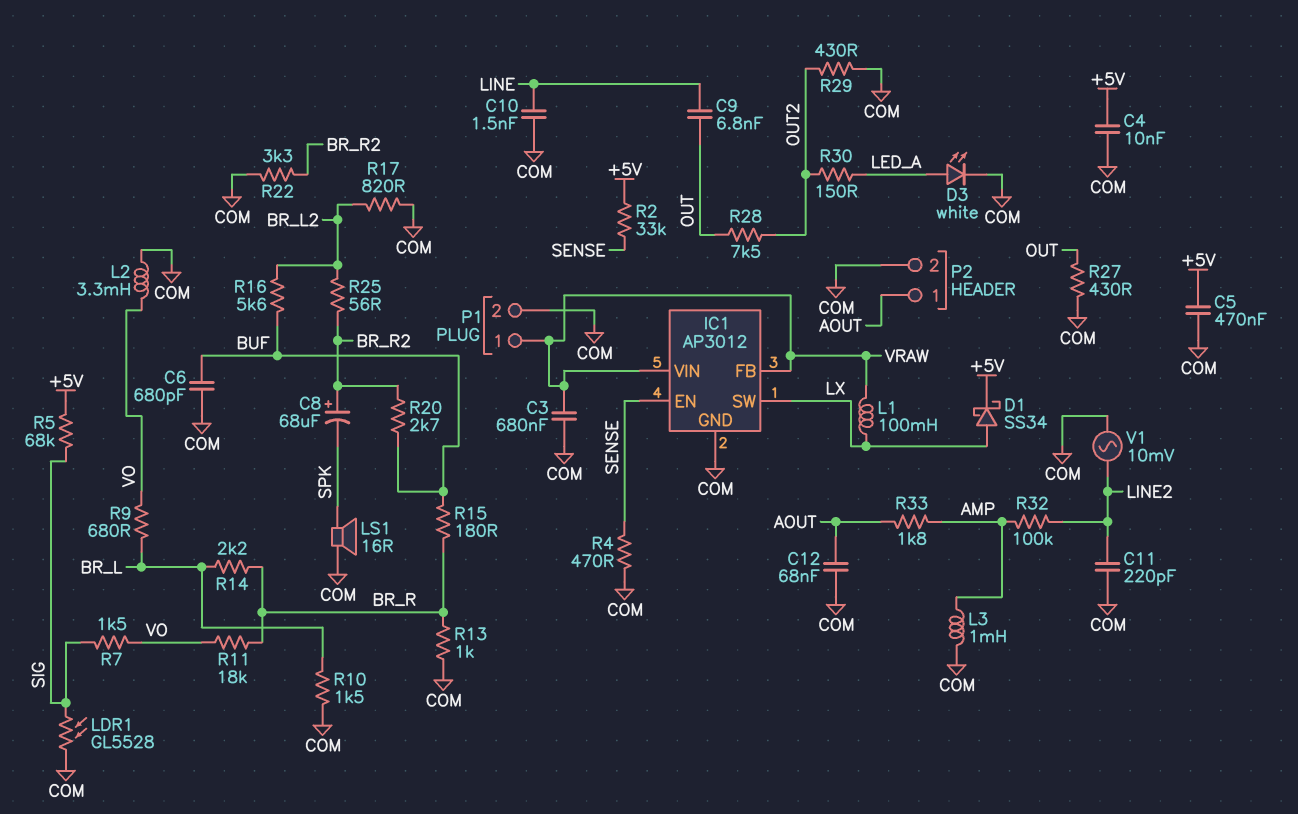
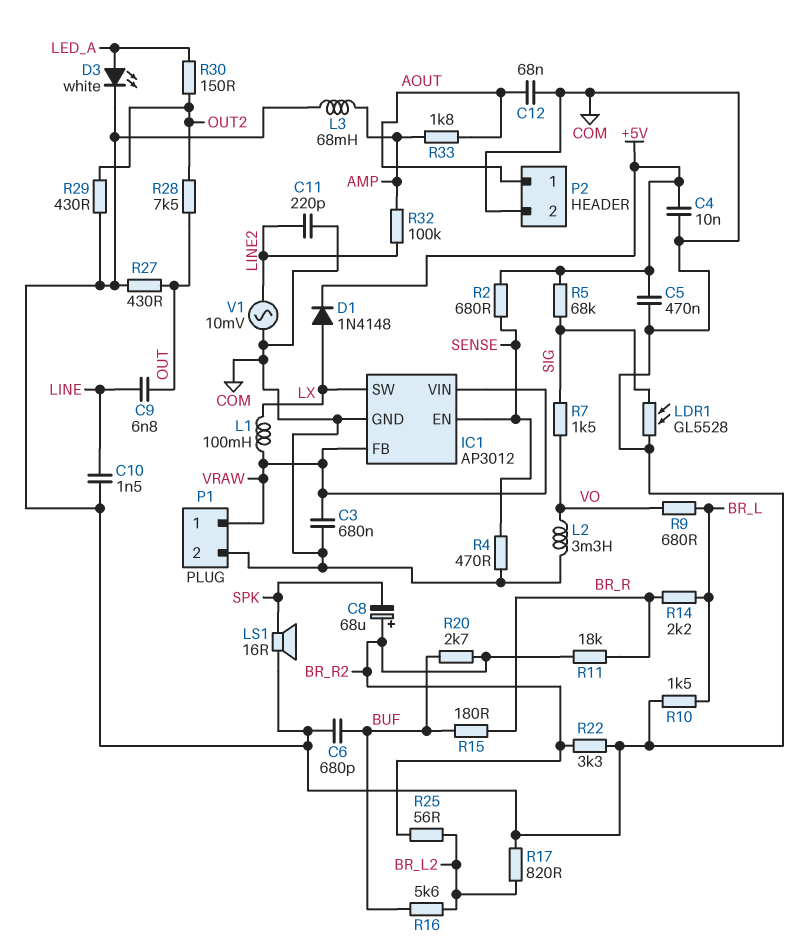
D1: schottky SS34 (A LX, K +5V) -> diode 1N4148 (A LX, K +5V)
L3: 1mH (AMP, COM) -> 68mH (AMP, COM)
R2: 33k (+5V, SENSE) -> 680 (+5V, SENSE)
R11: 18k (BR_R, VO) -> 18k (BR_R, BR_R2)
R13: 1k (BR_R, COM) -> none

